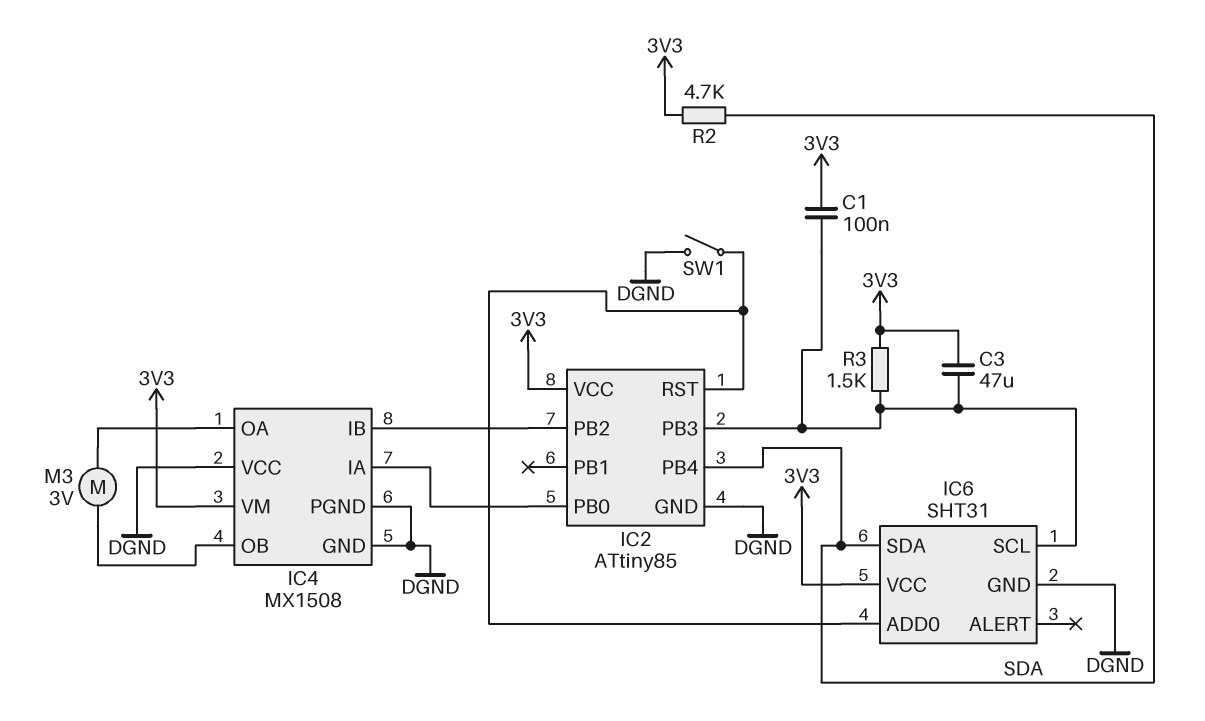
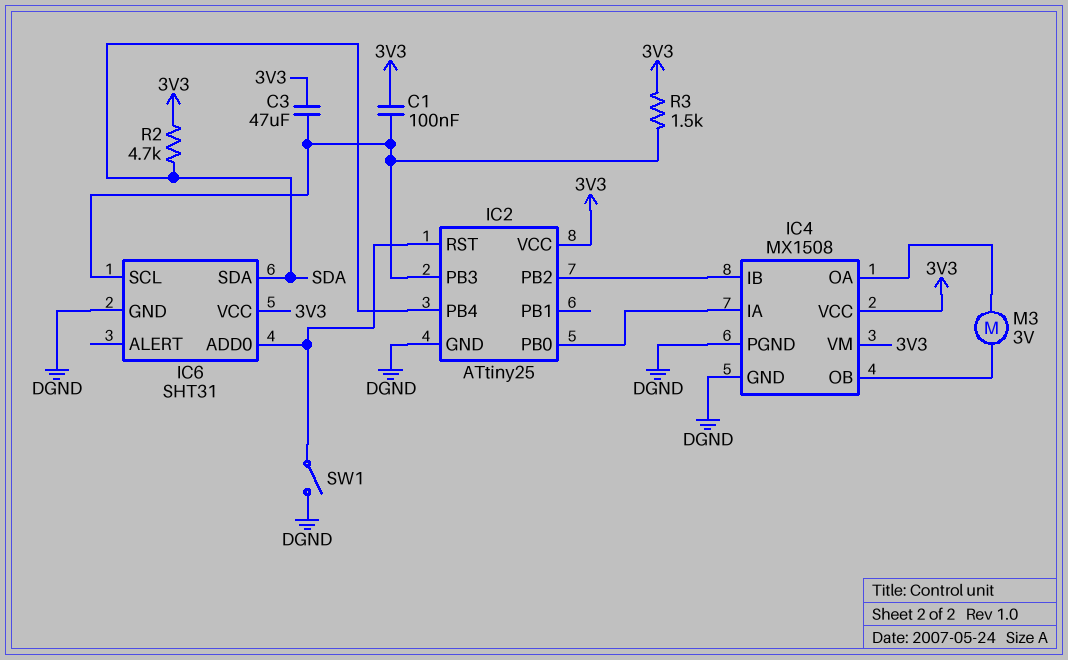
IC2: ATtiny85 -> ATtiny25
IC4 pin VCC: DGND -> 3V3

